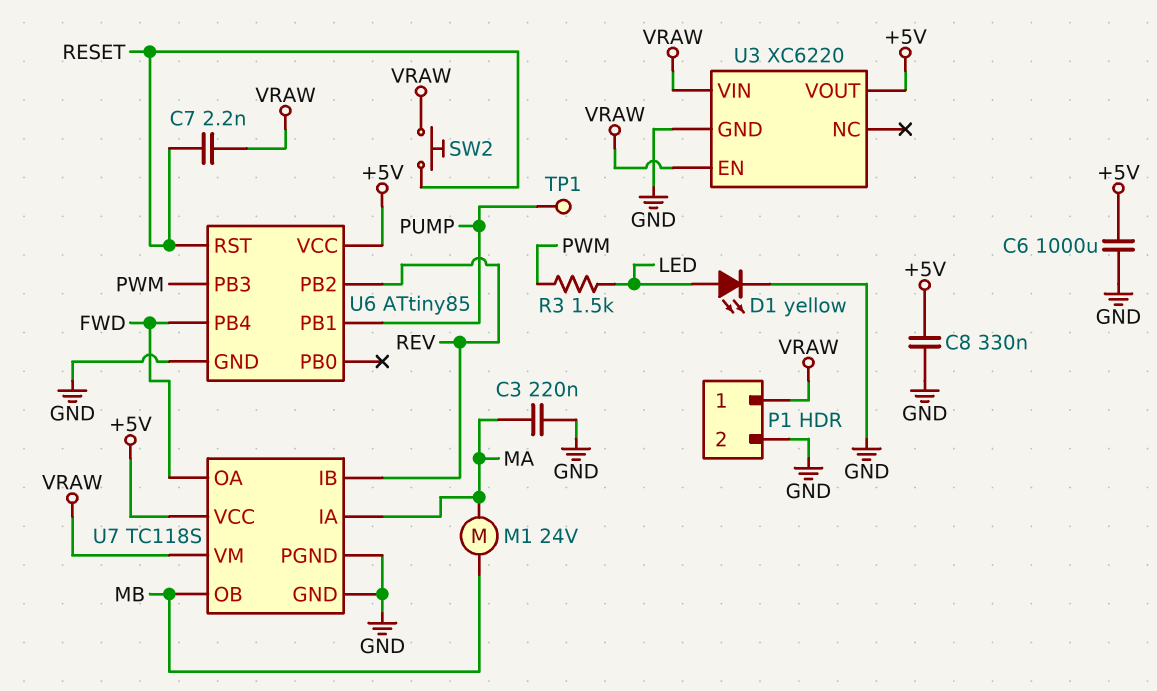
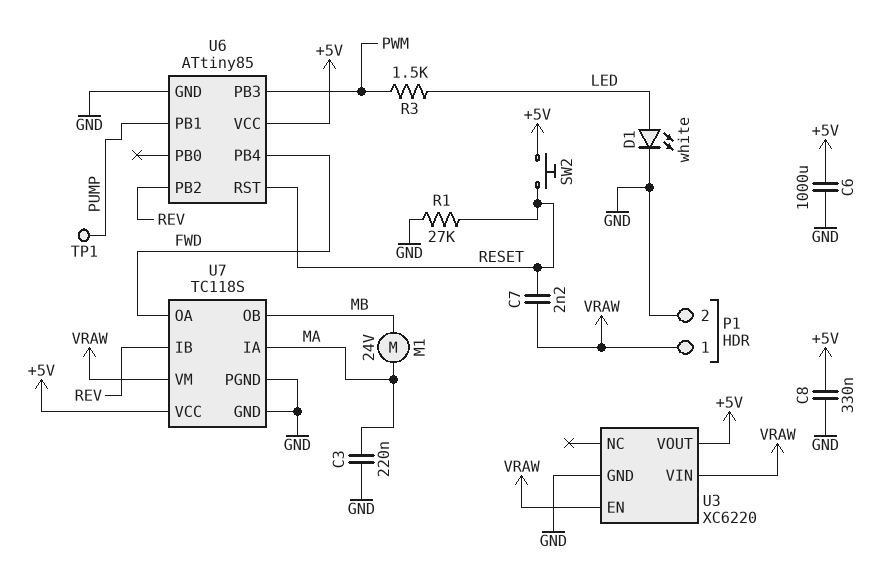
D1: LED yellow (A LED, K GND) -> LED white (A LED, K GND)
R1: none -> 27k (GND, RESET)
SW2: button (RESET, VRAW) -> button (+5V, RESET)

